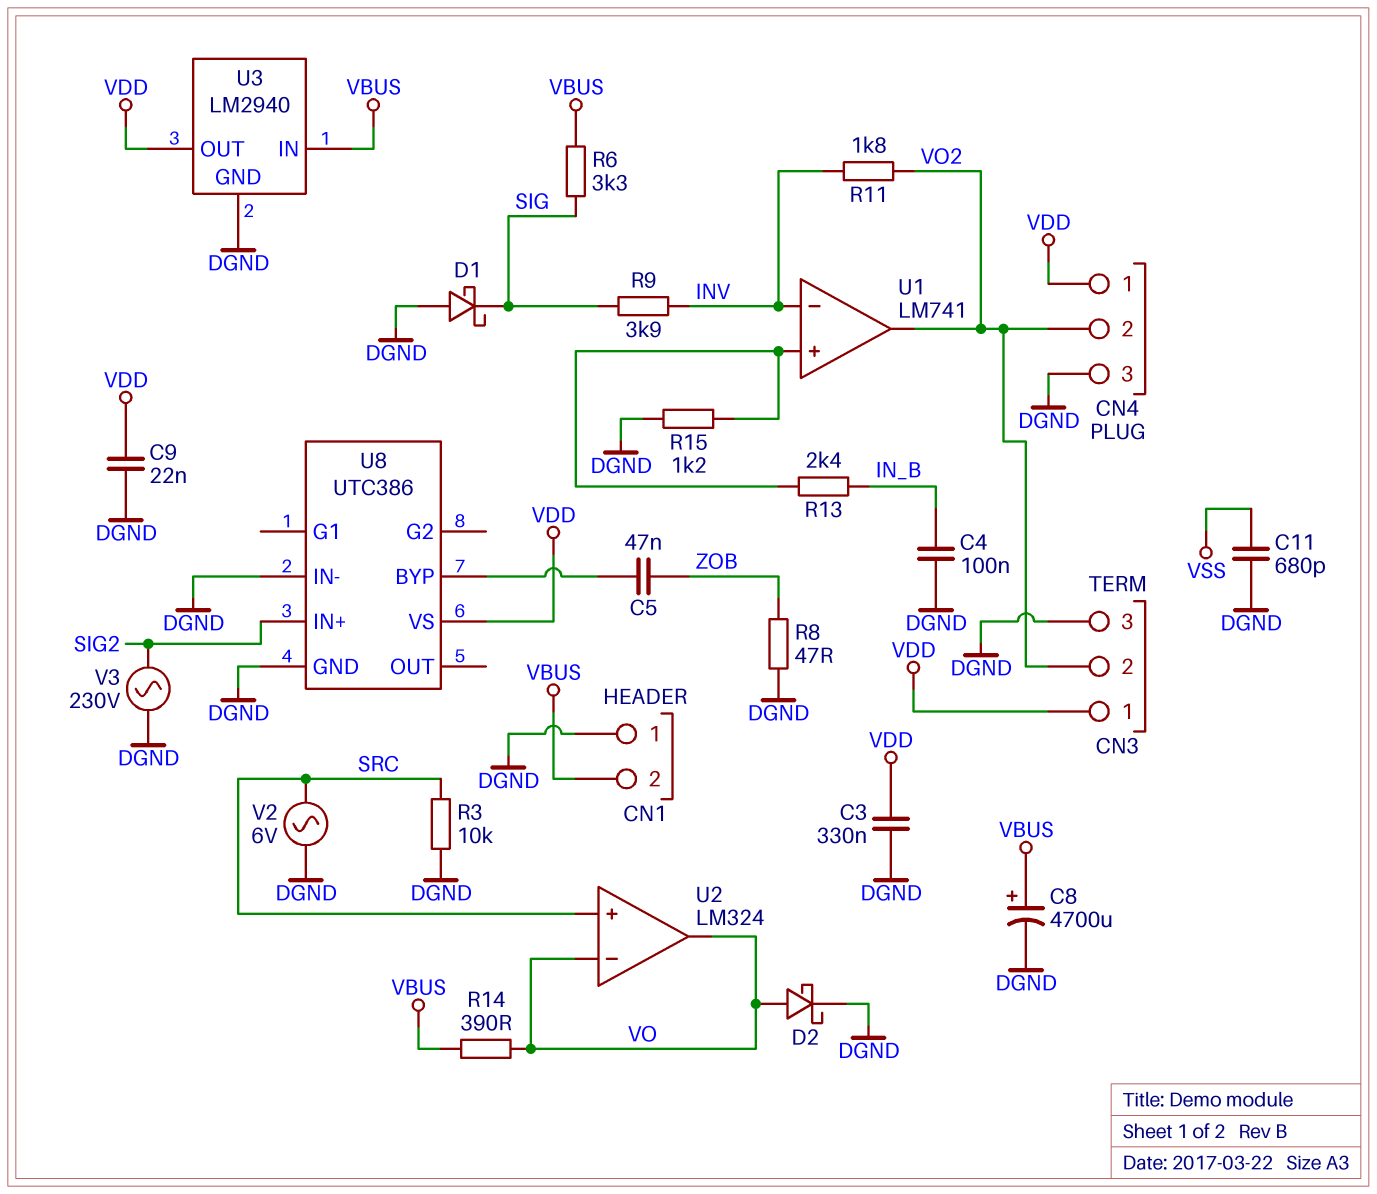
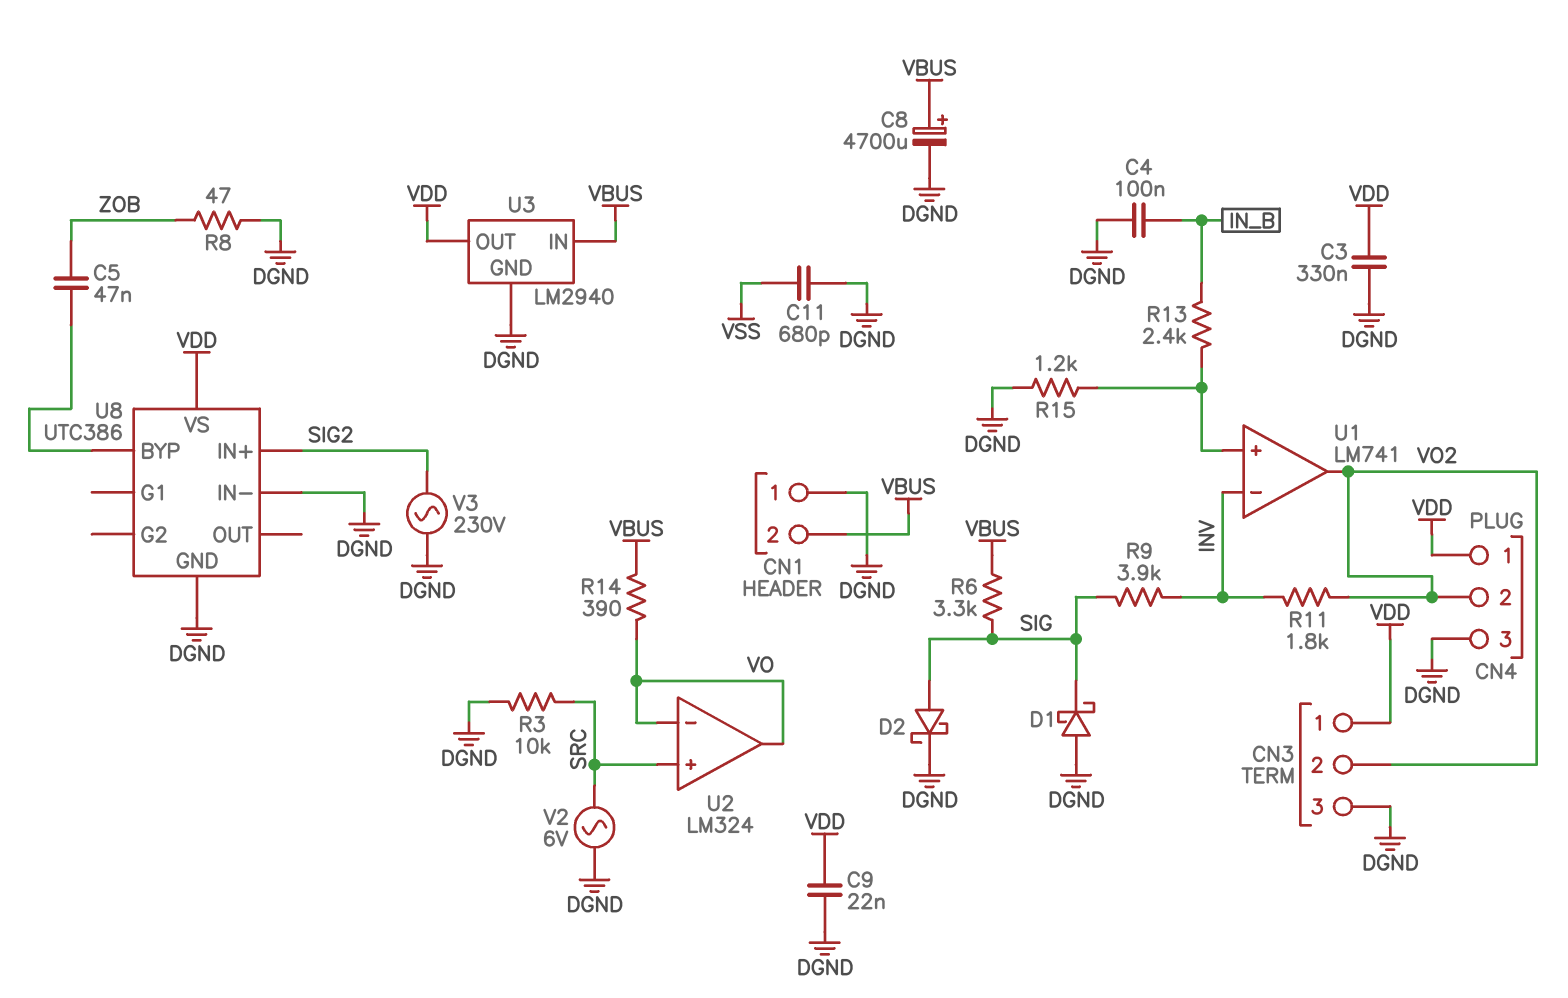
D2: schottky (A VO, K DGND) -> schottky (A SIG, K DGND)

